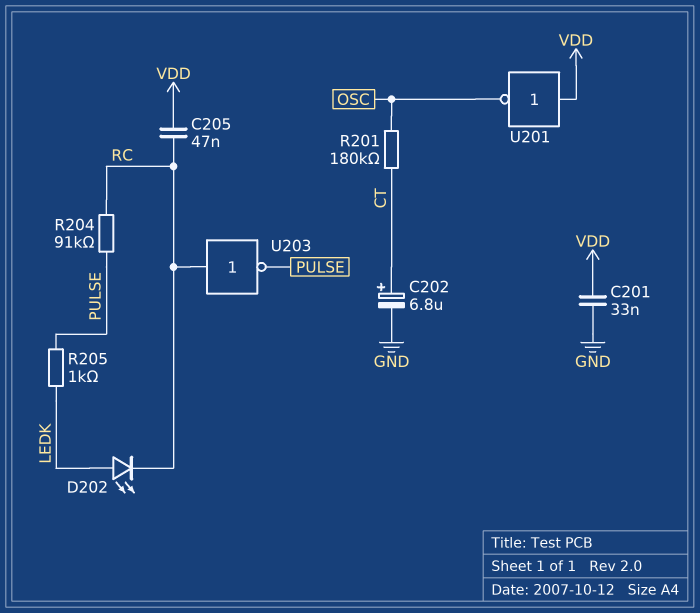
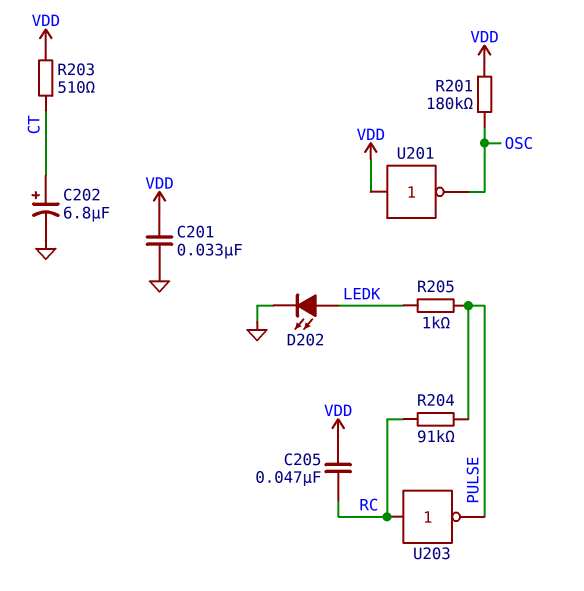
D202: LED (A LEDK, K RC) -> LED (A LEDK, K GND)
R201: 180k (CT, OSC) -> 180k (OSC, VDD)
R203: none -> 510 (CT, VDD)

